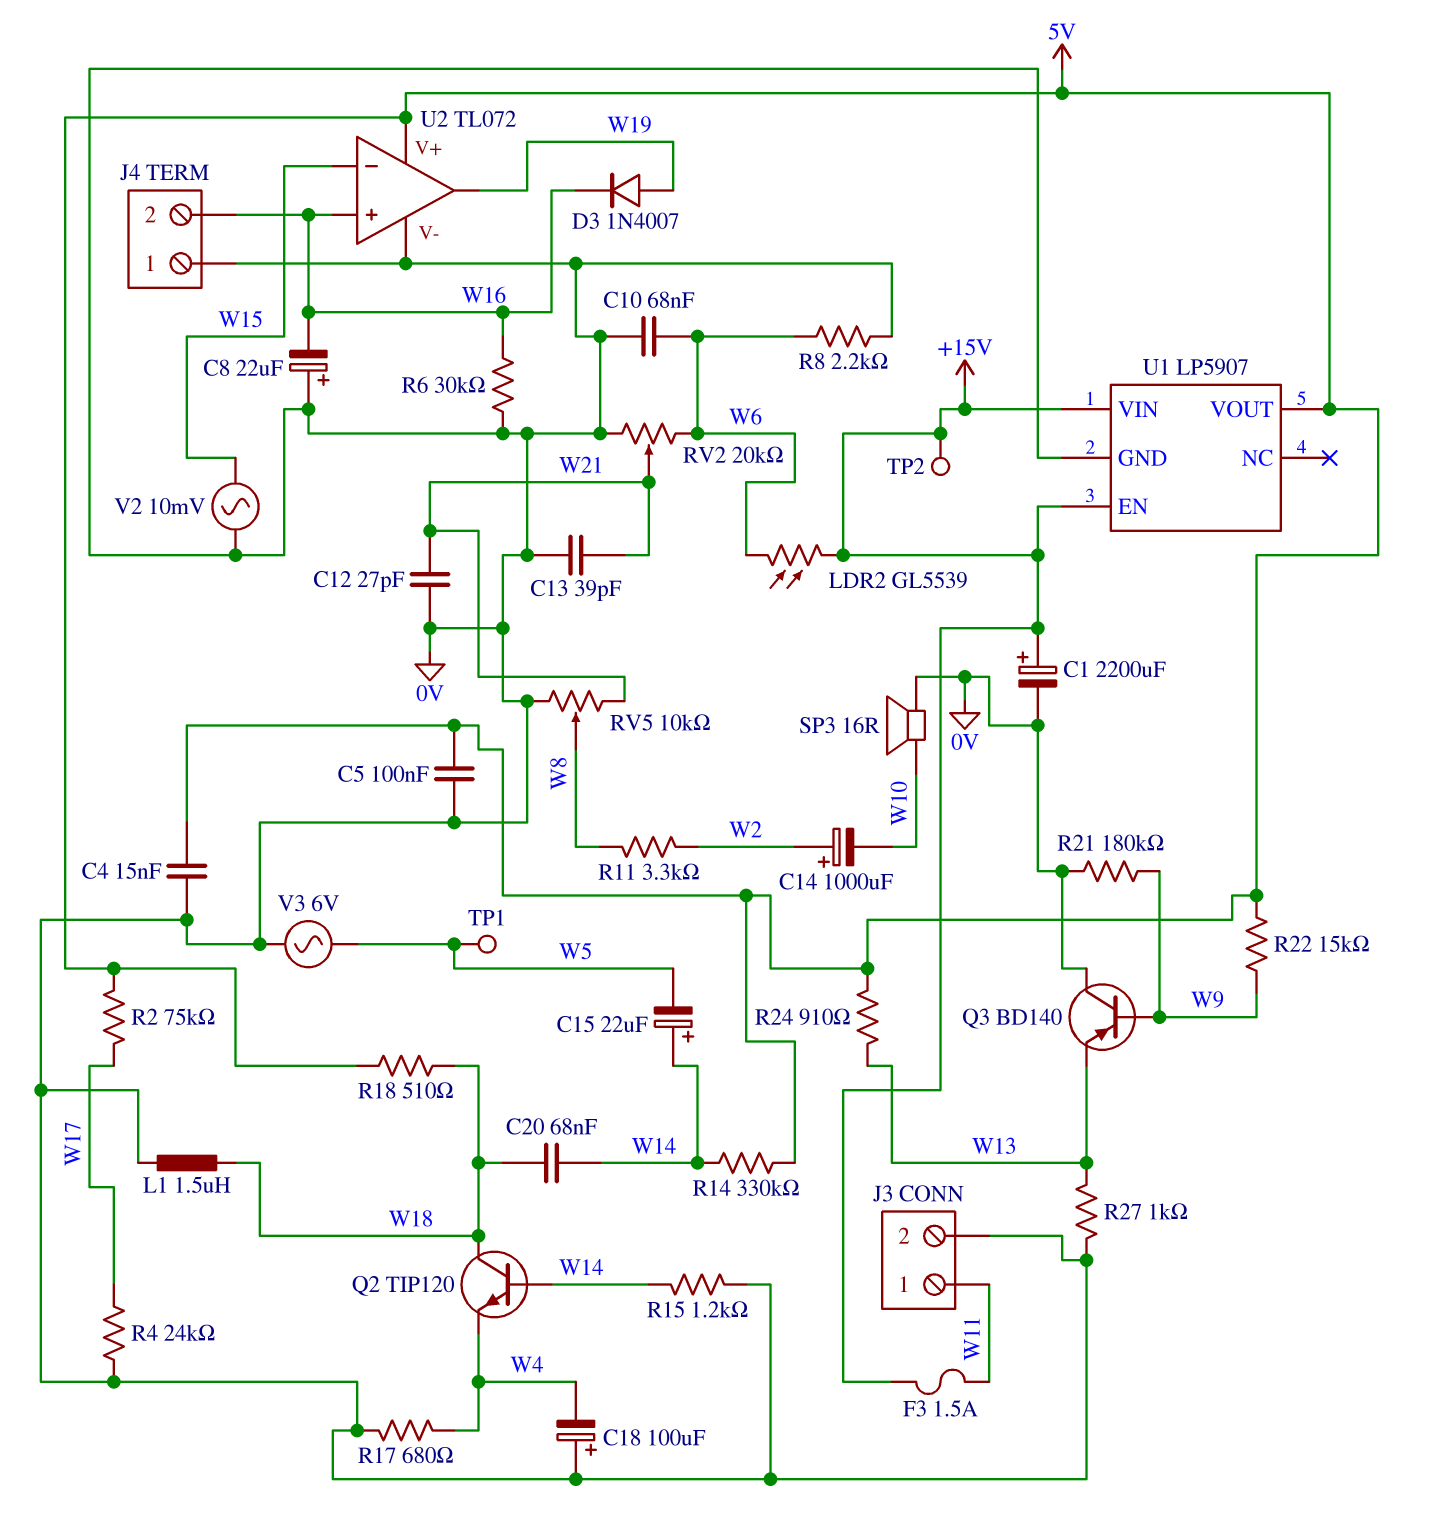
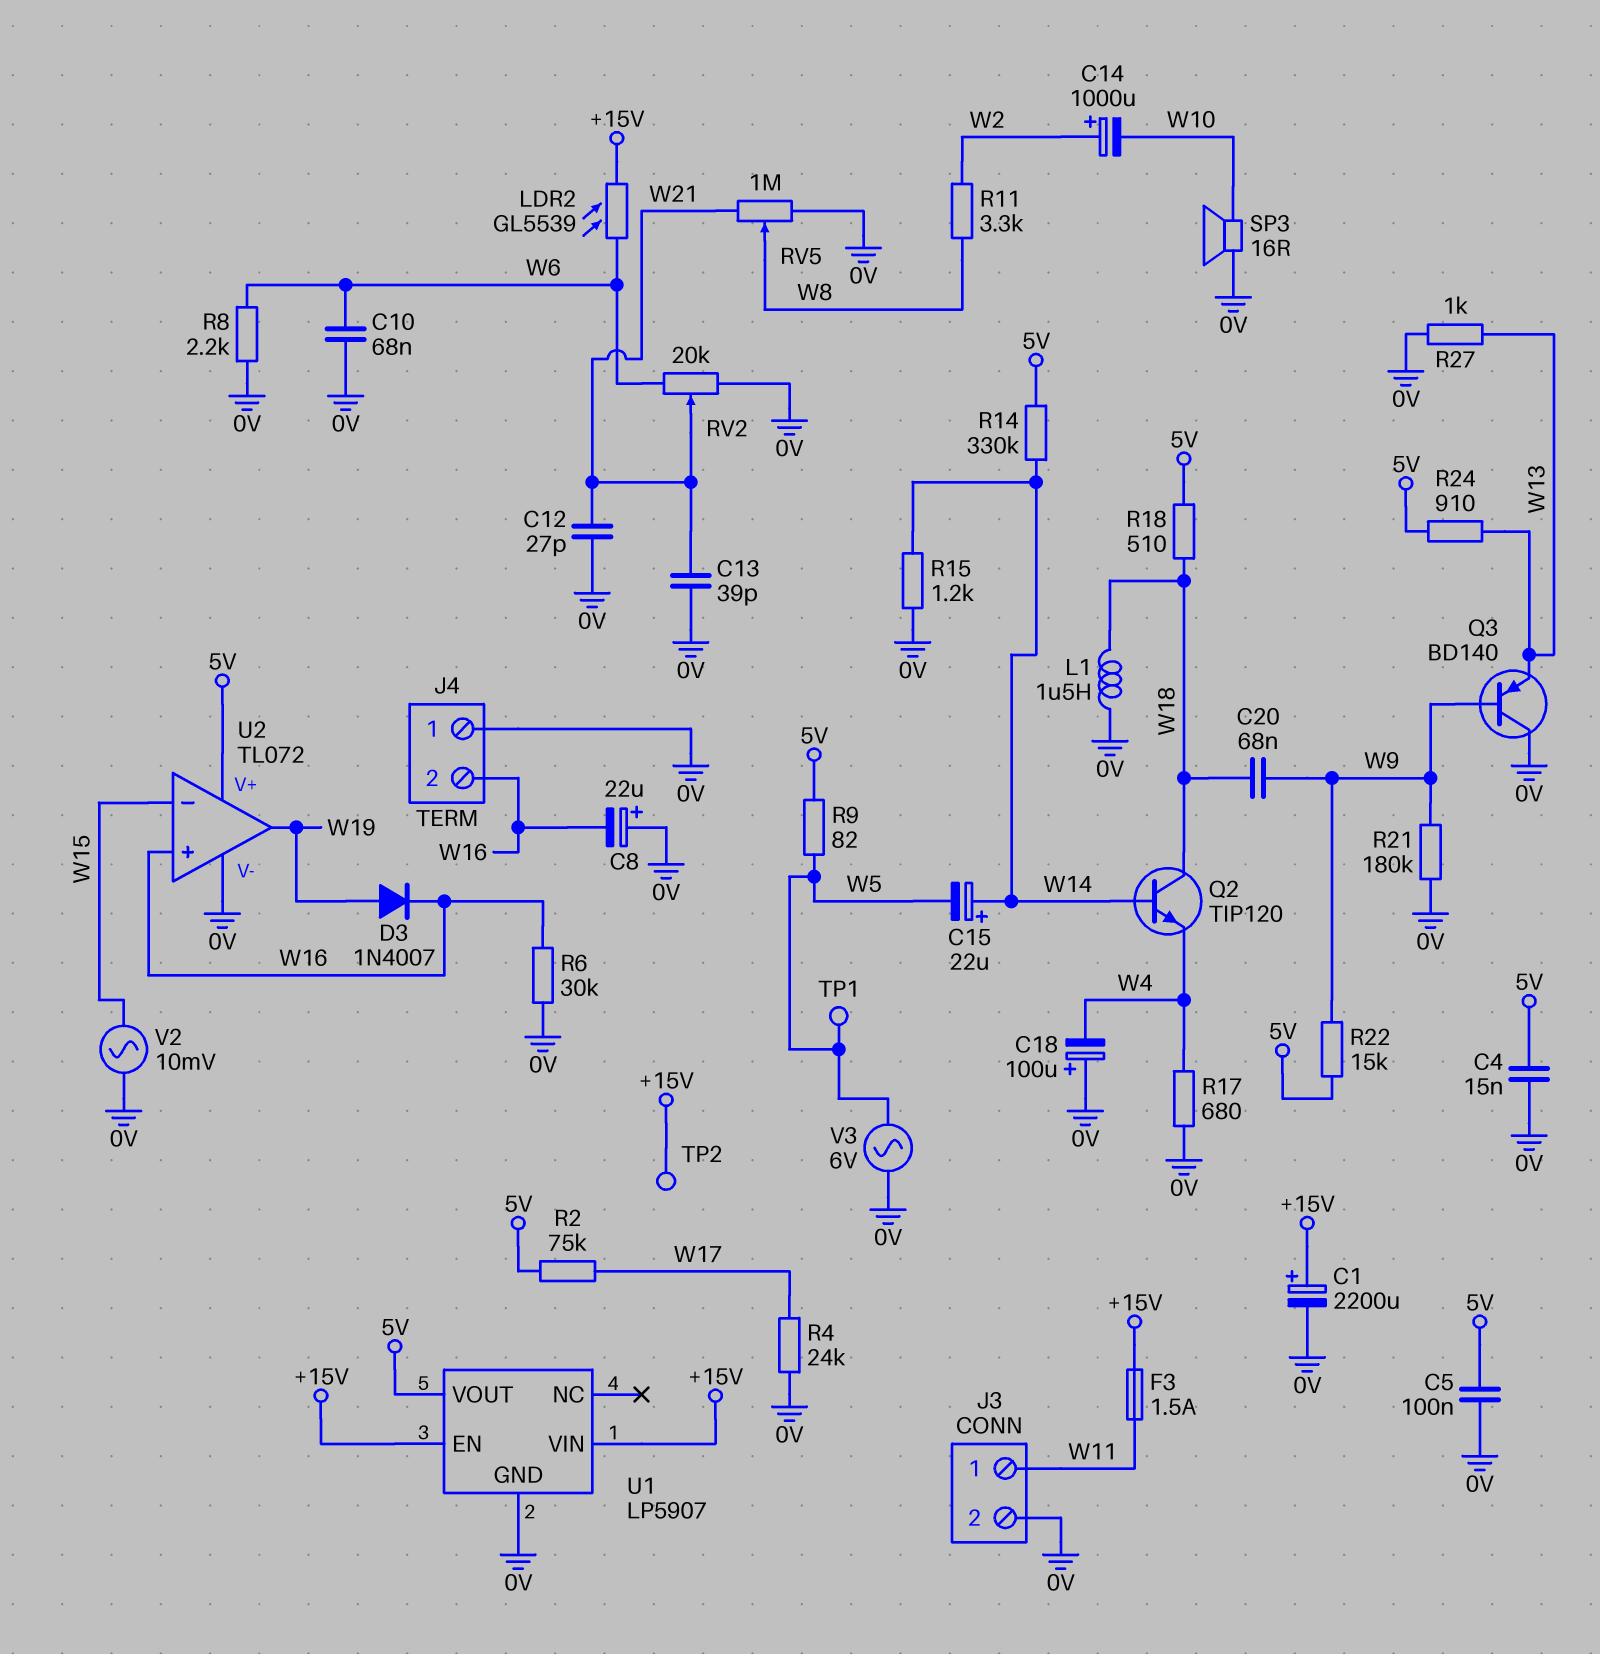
C20: 68nF (W14, W18) -> 68nF (W9, W18)
R9: none -> 82 (5V, W5)
RV5: 10k (0V, W21, wiper W8) -> 1M (0V, W21, wiper W8)

